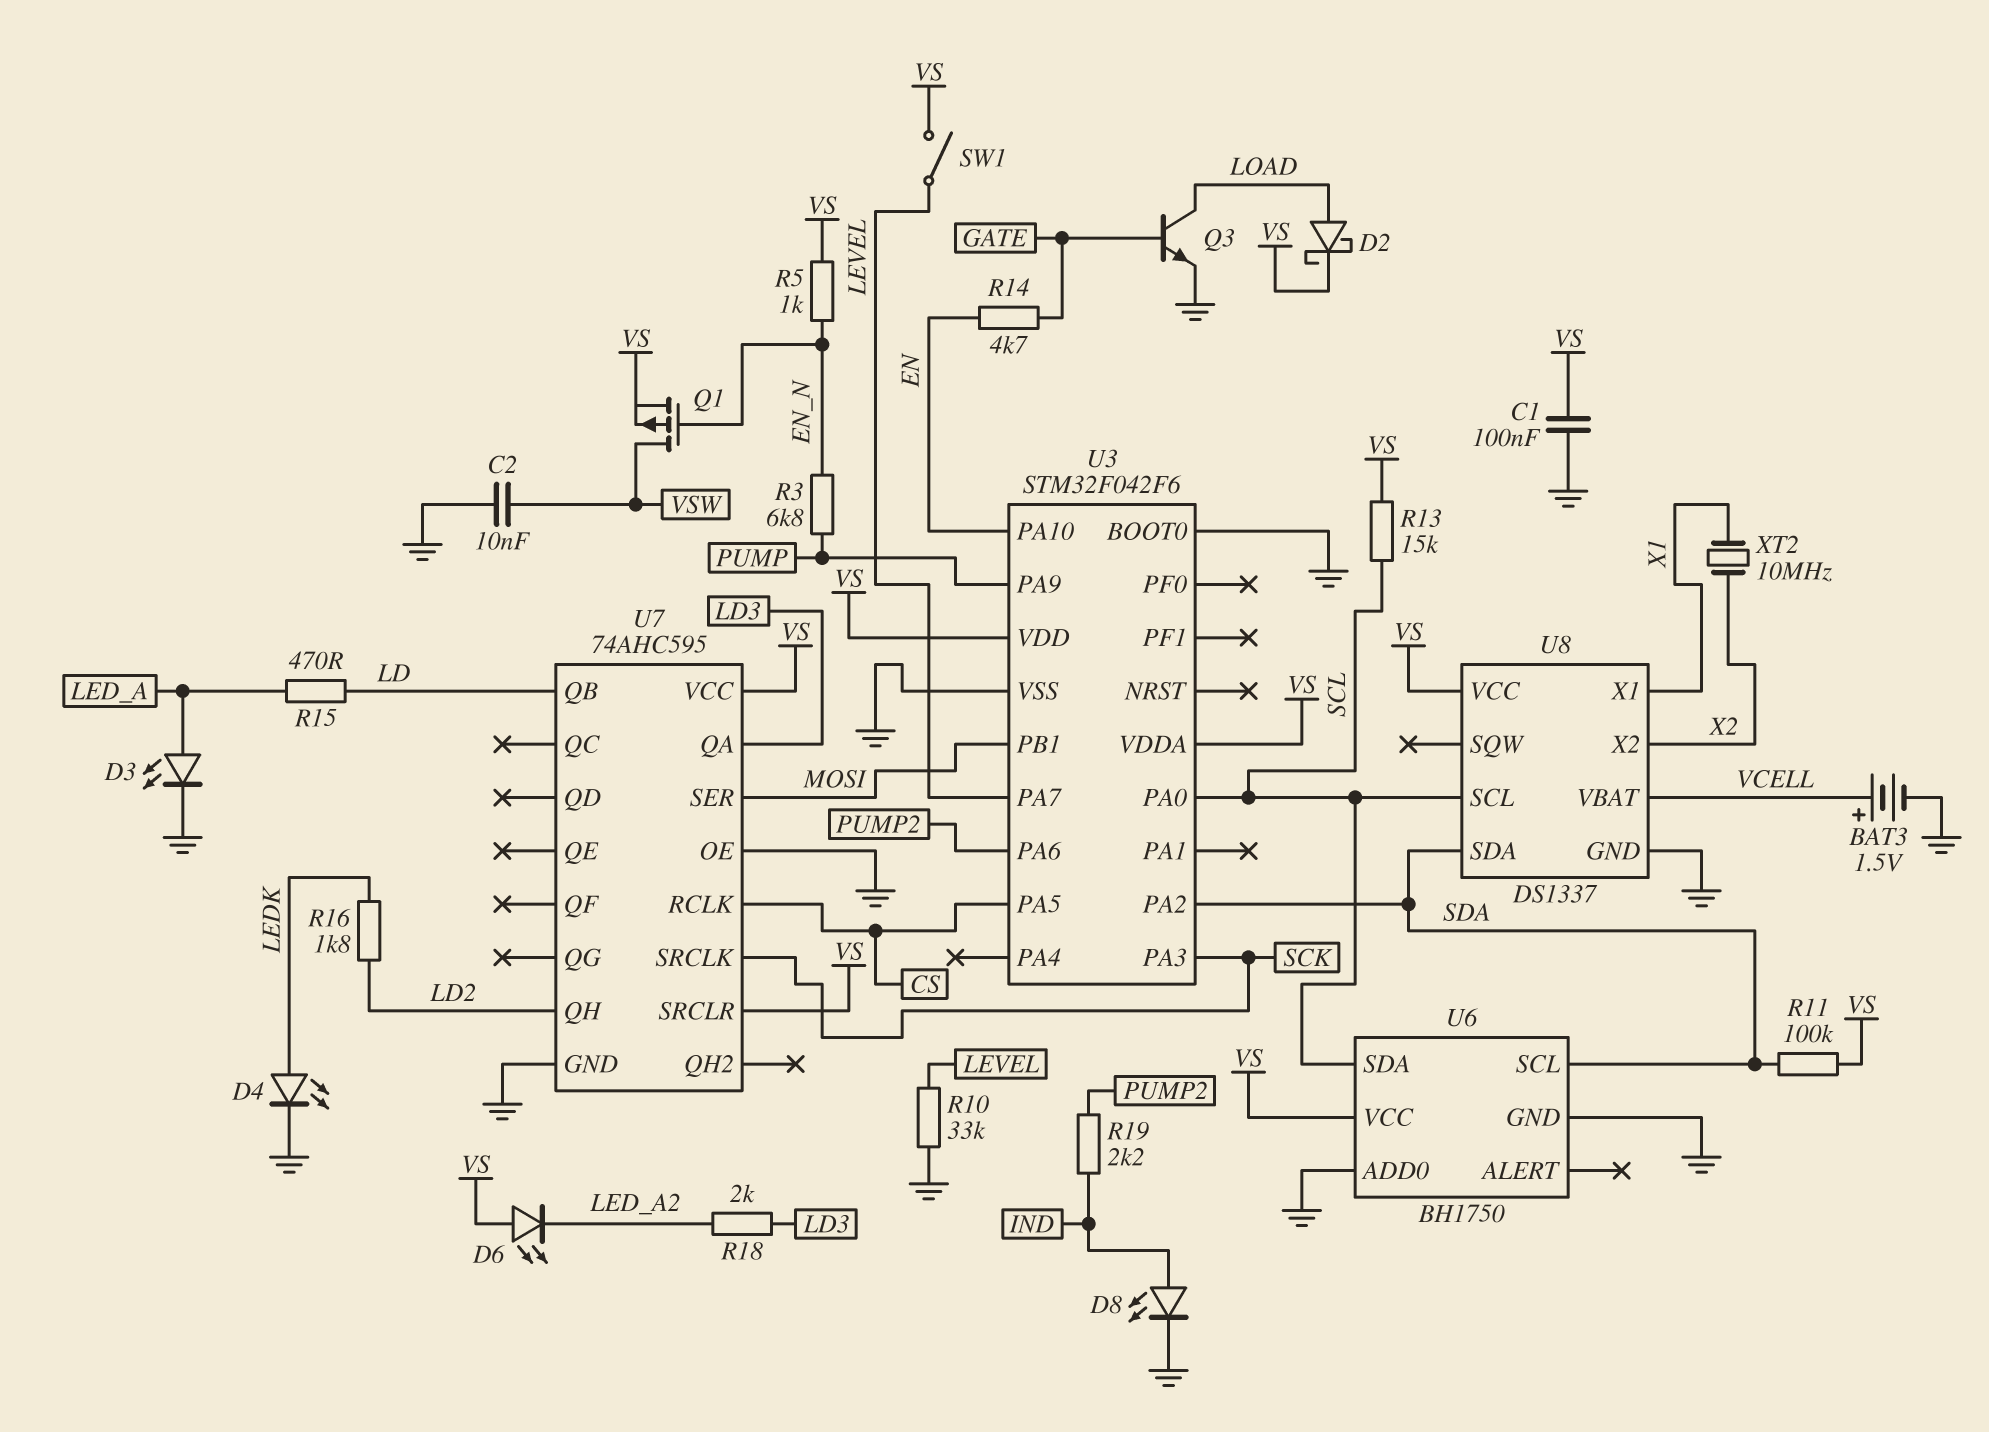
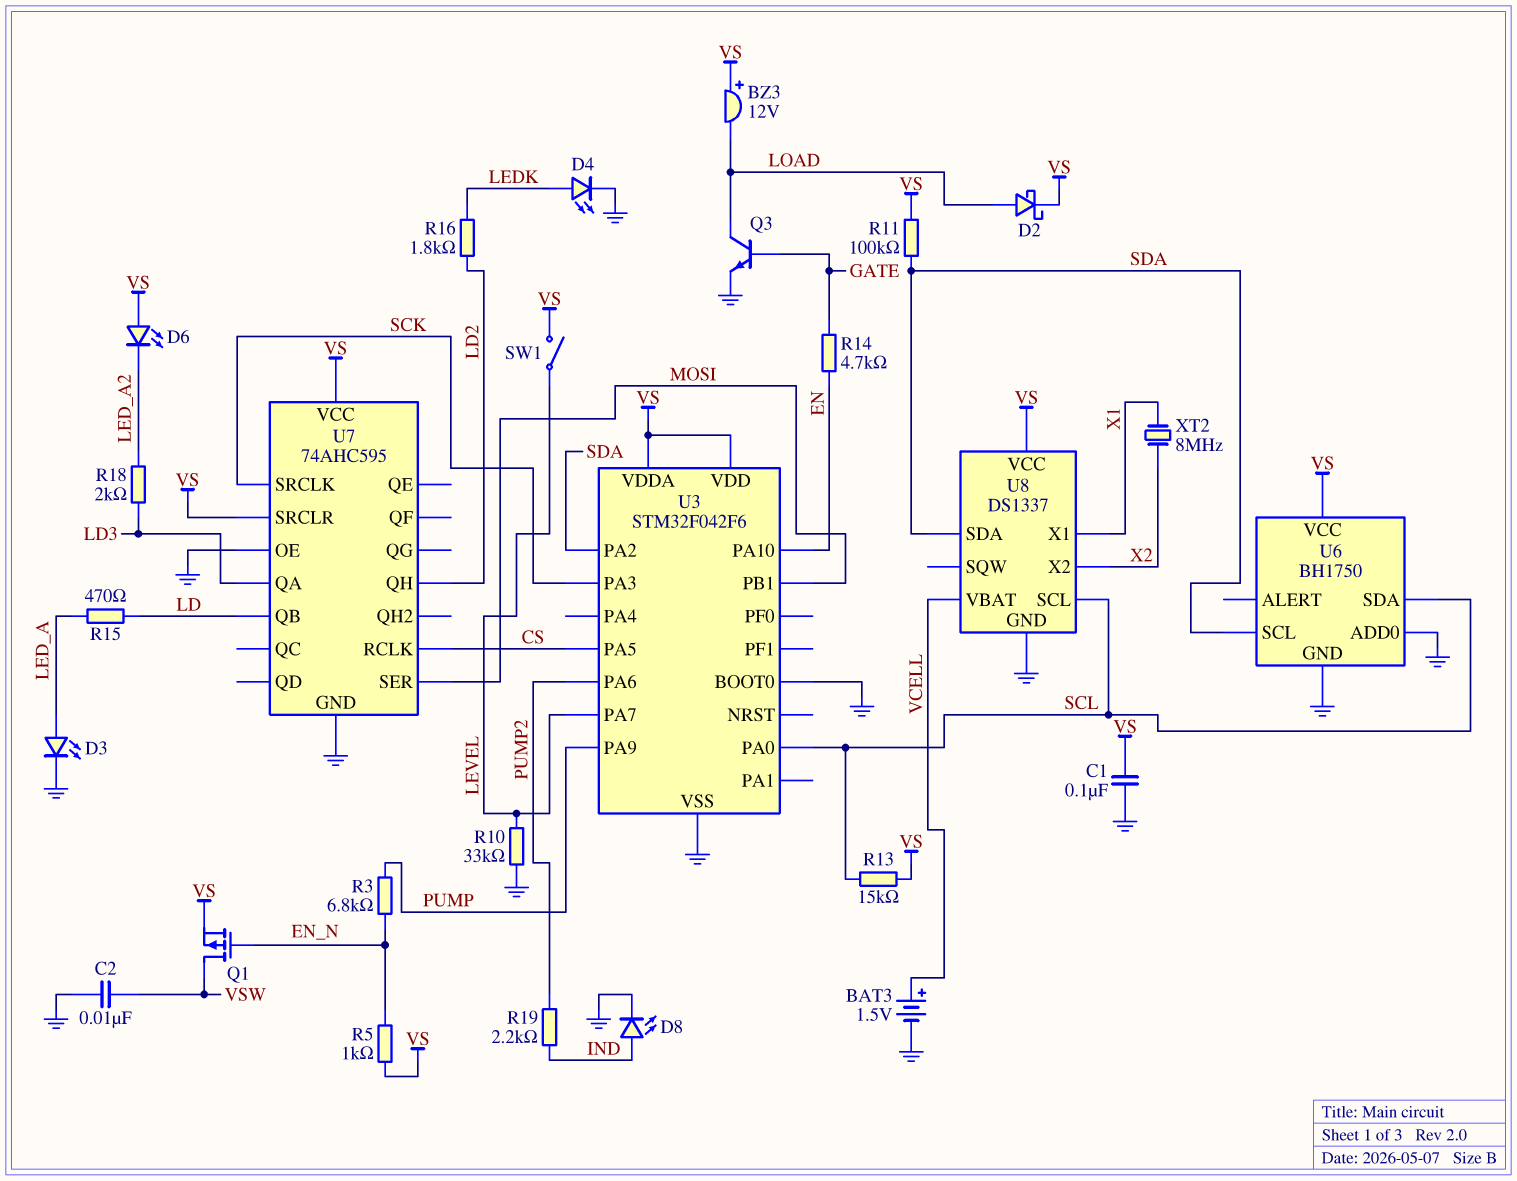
BZ3: none -> buzzer 12V (plus VS, minus LOAD)
XT2: 10MHz (X1, X2) -> 8MHz (X1, X2)

